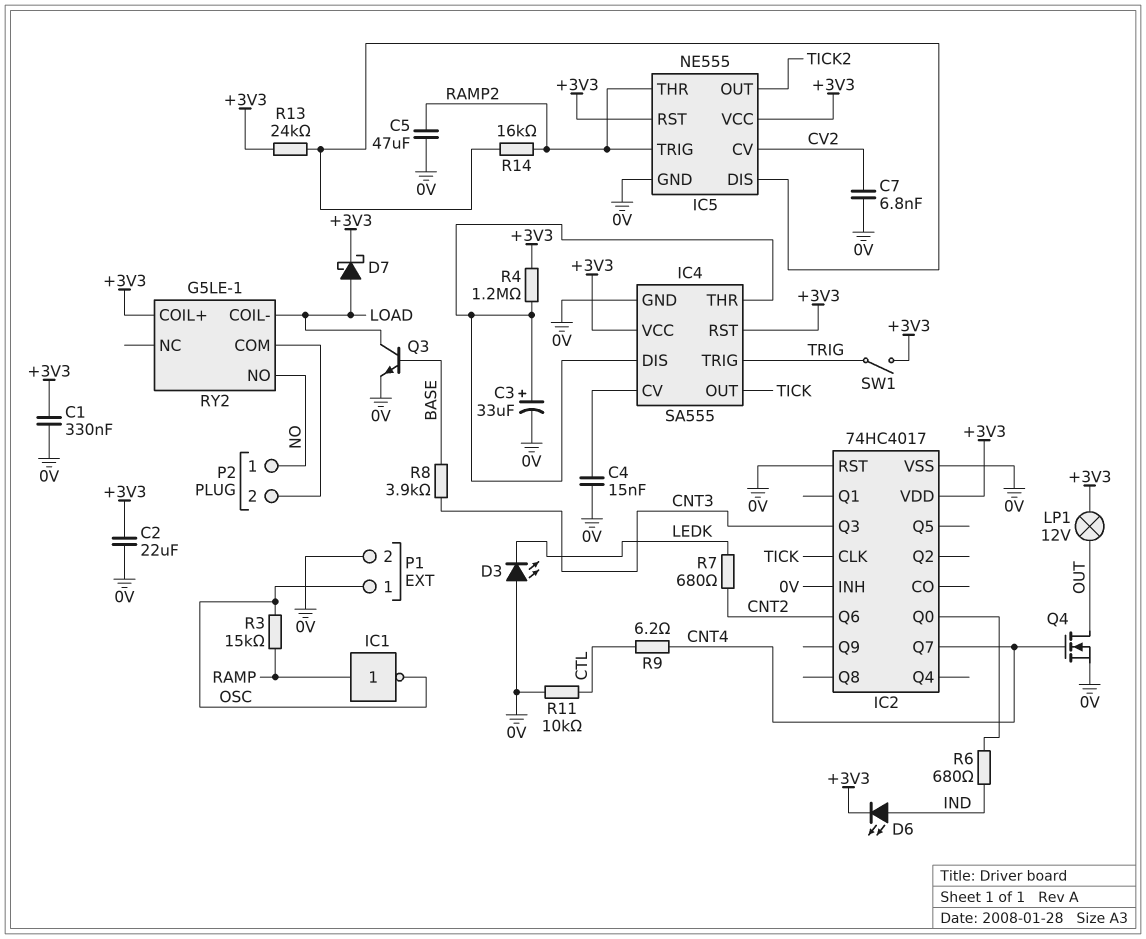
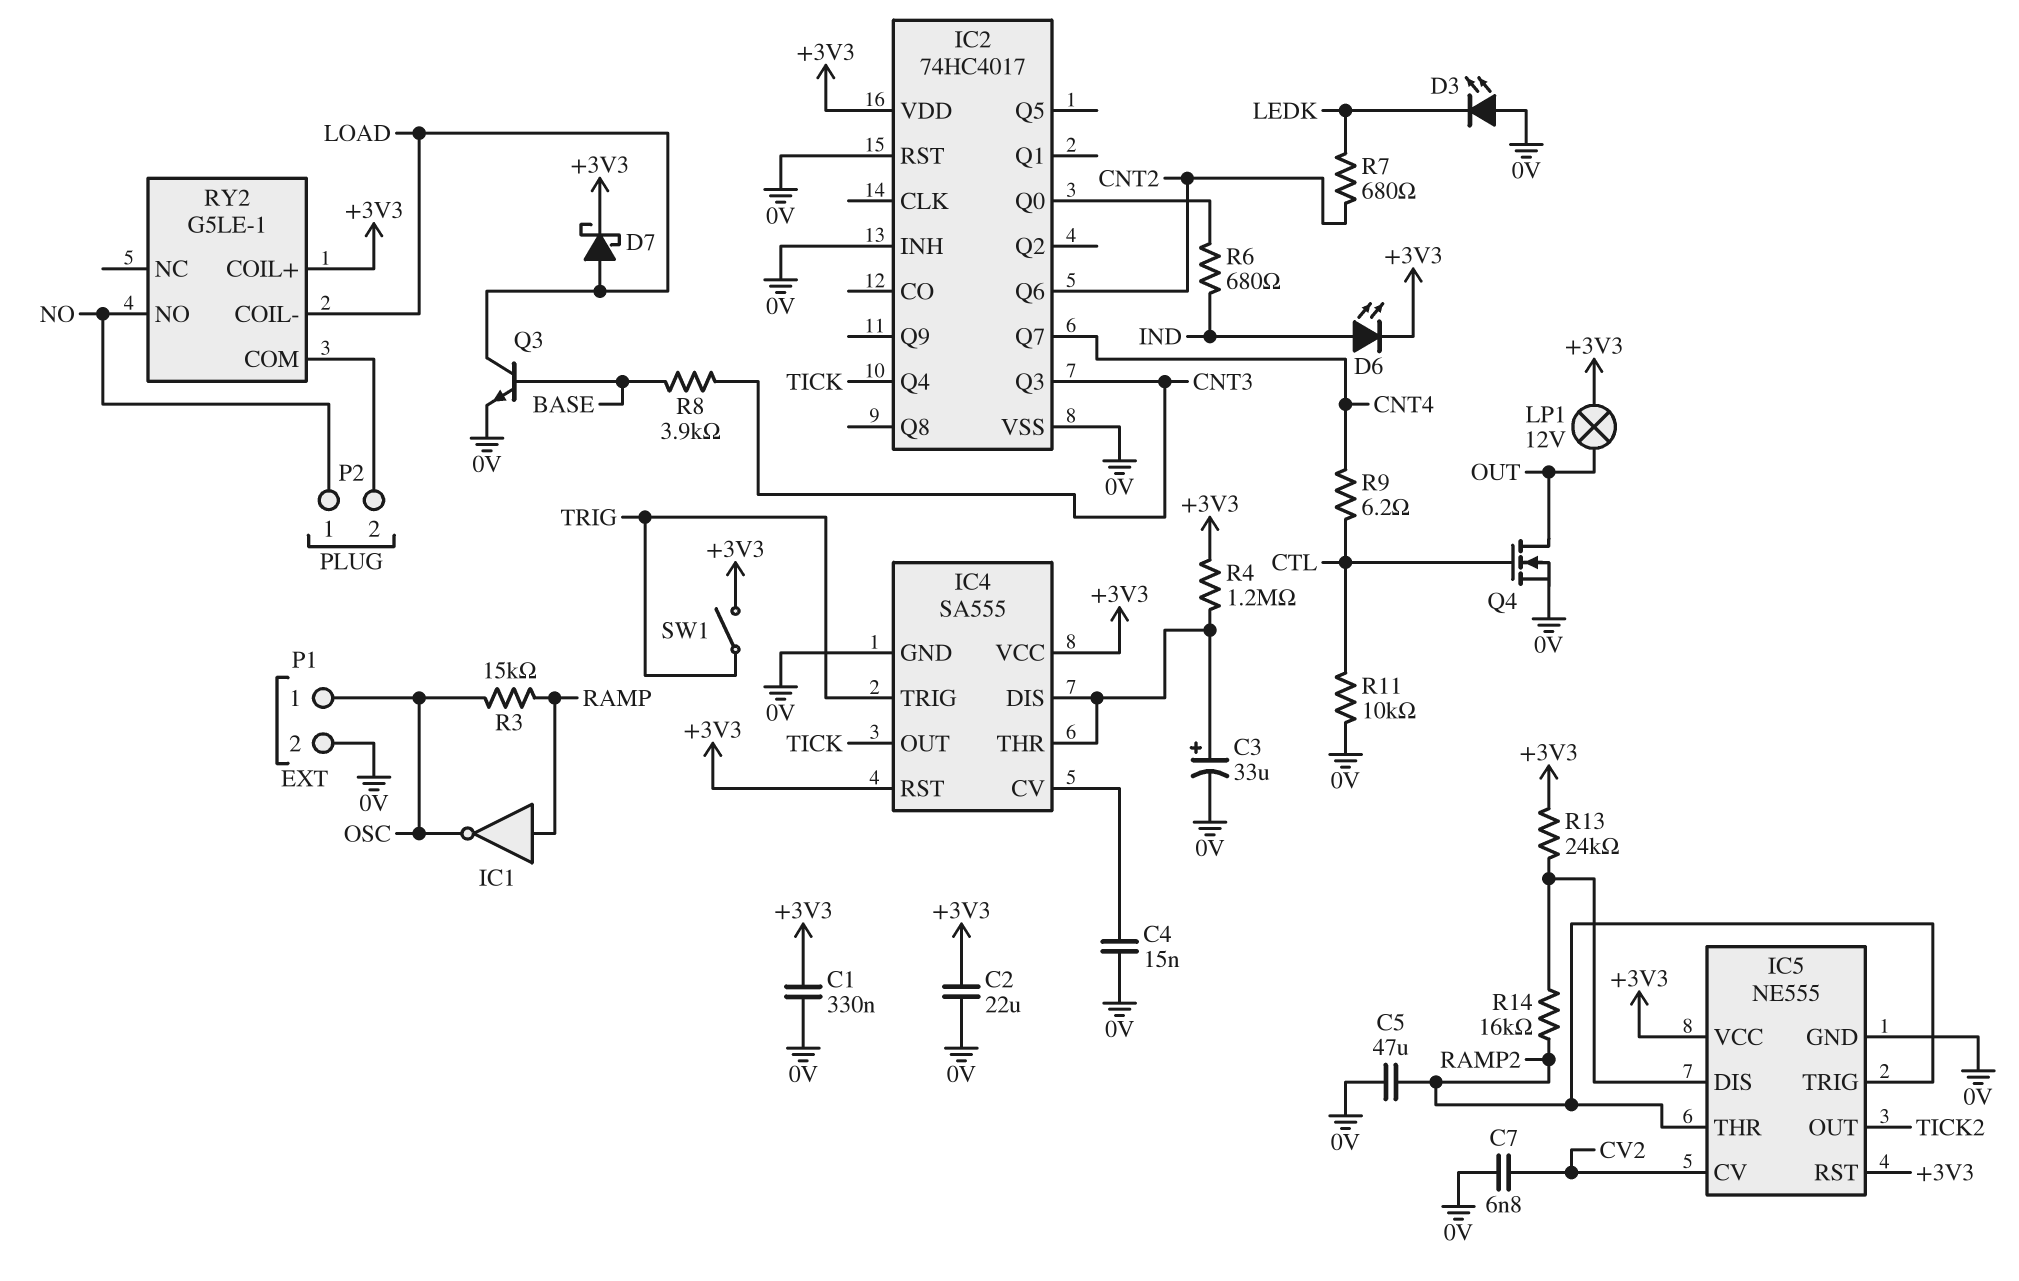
IC2 pin CLK: TICK -> none
IC2 pin Q4: none -> TICK
Q4: NMOS (G CNT4, D OUT, S 0V) -> NMOS (G CTL, D OUT, S 0V)

